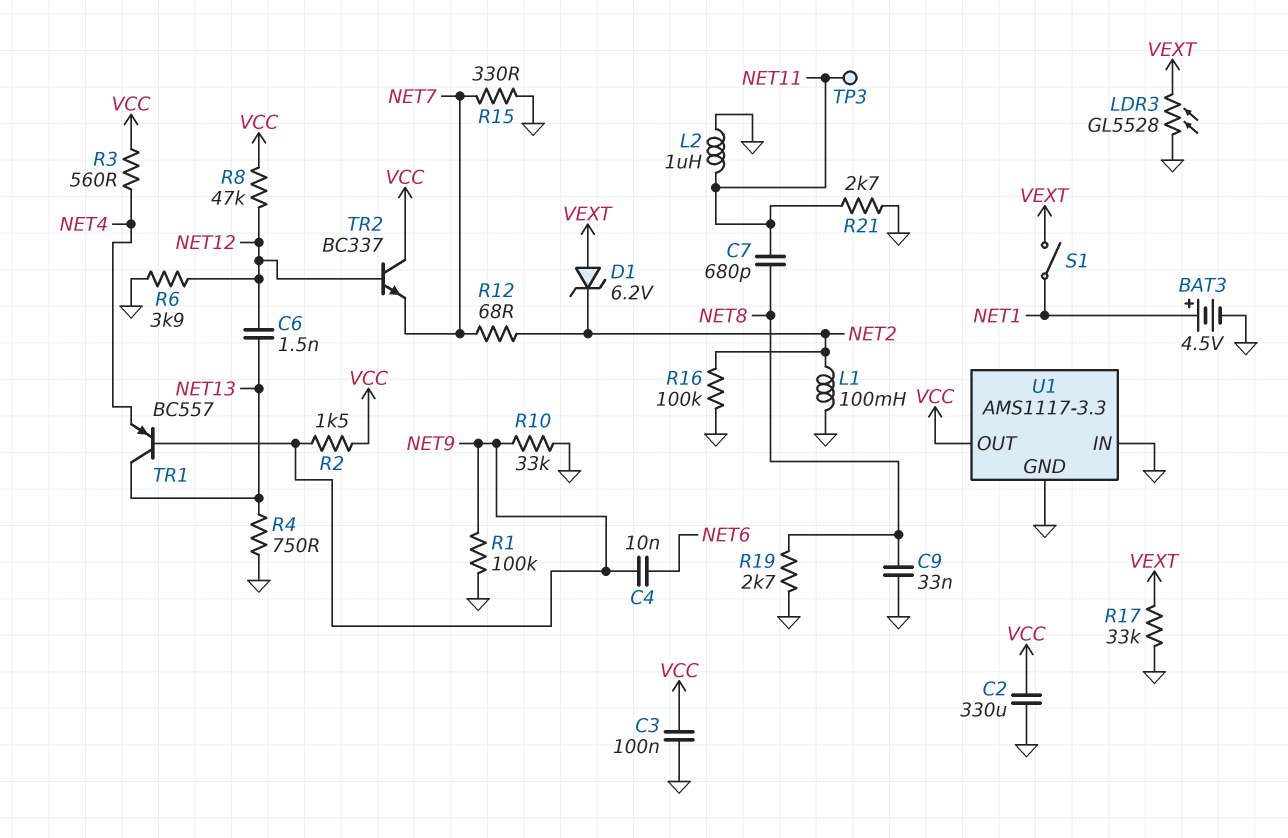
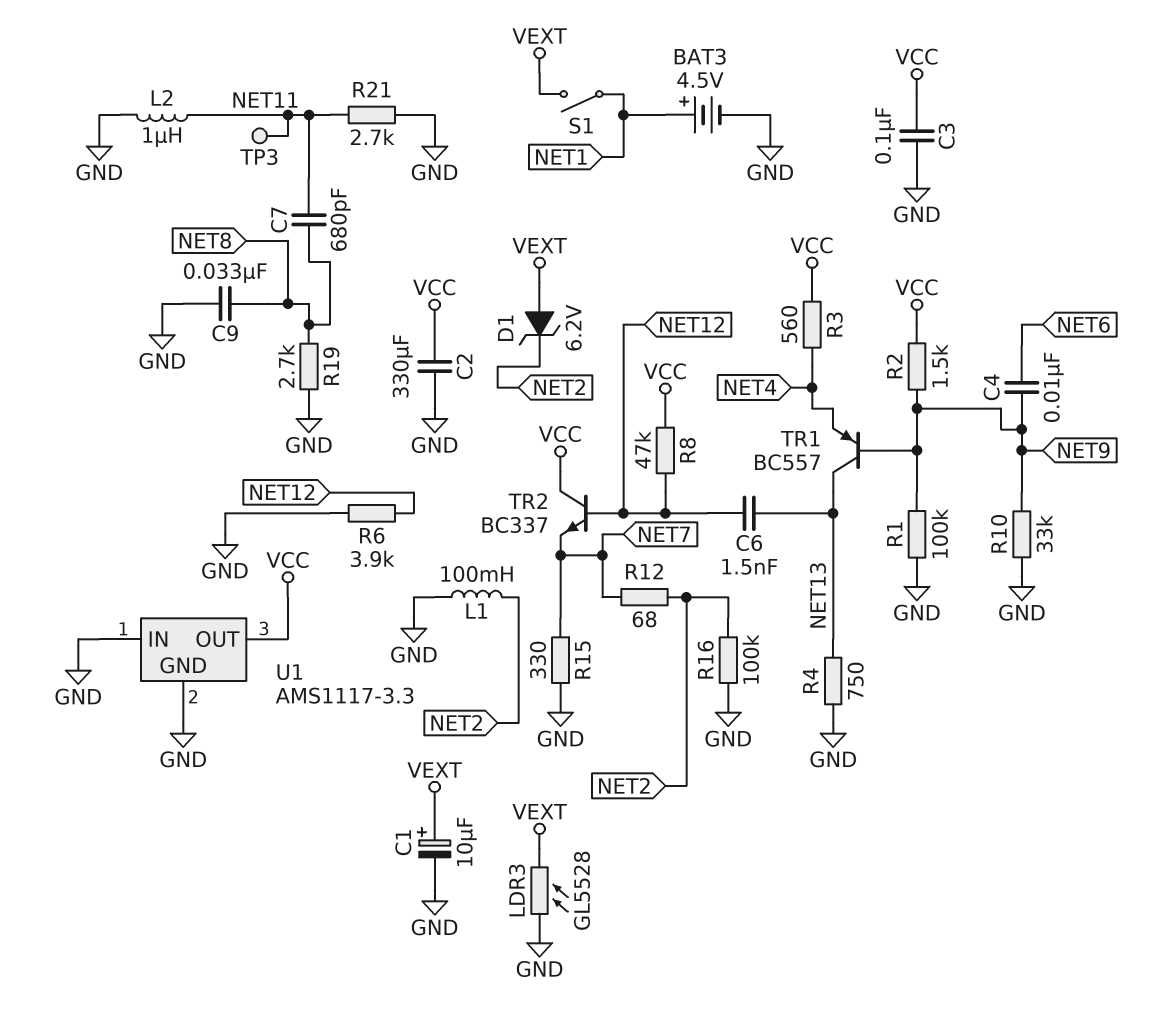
C1: none -> 10uF (plus VEXT, minus GND)
R17: 33k (GND, VEXT) -> none

